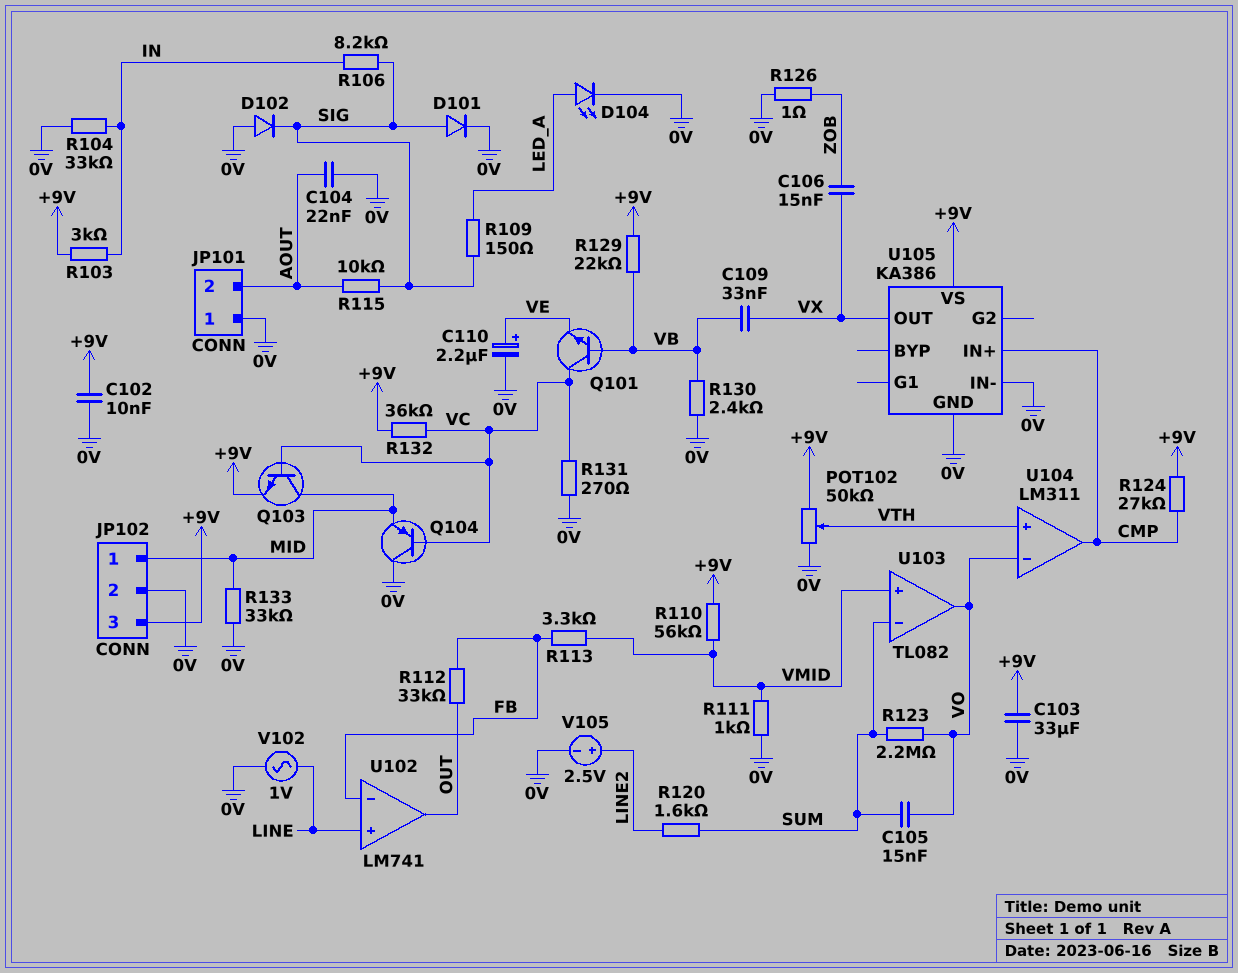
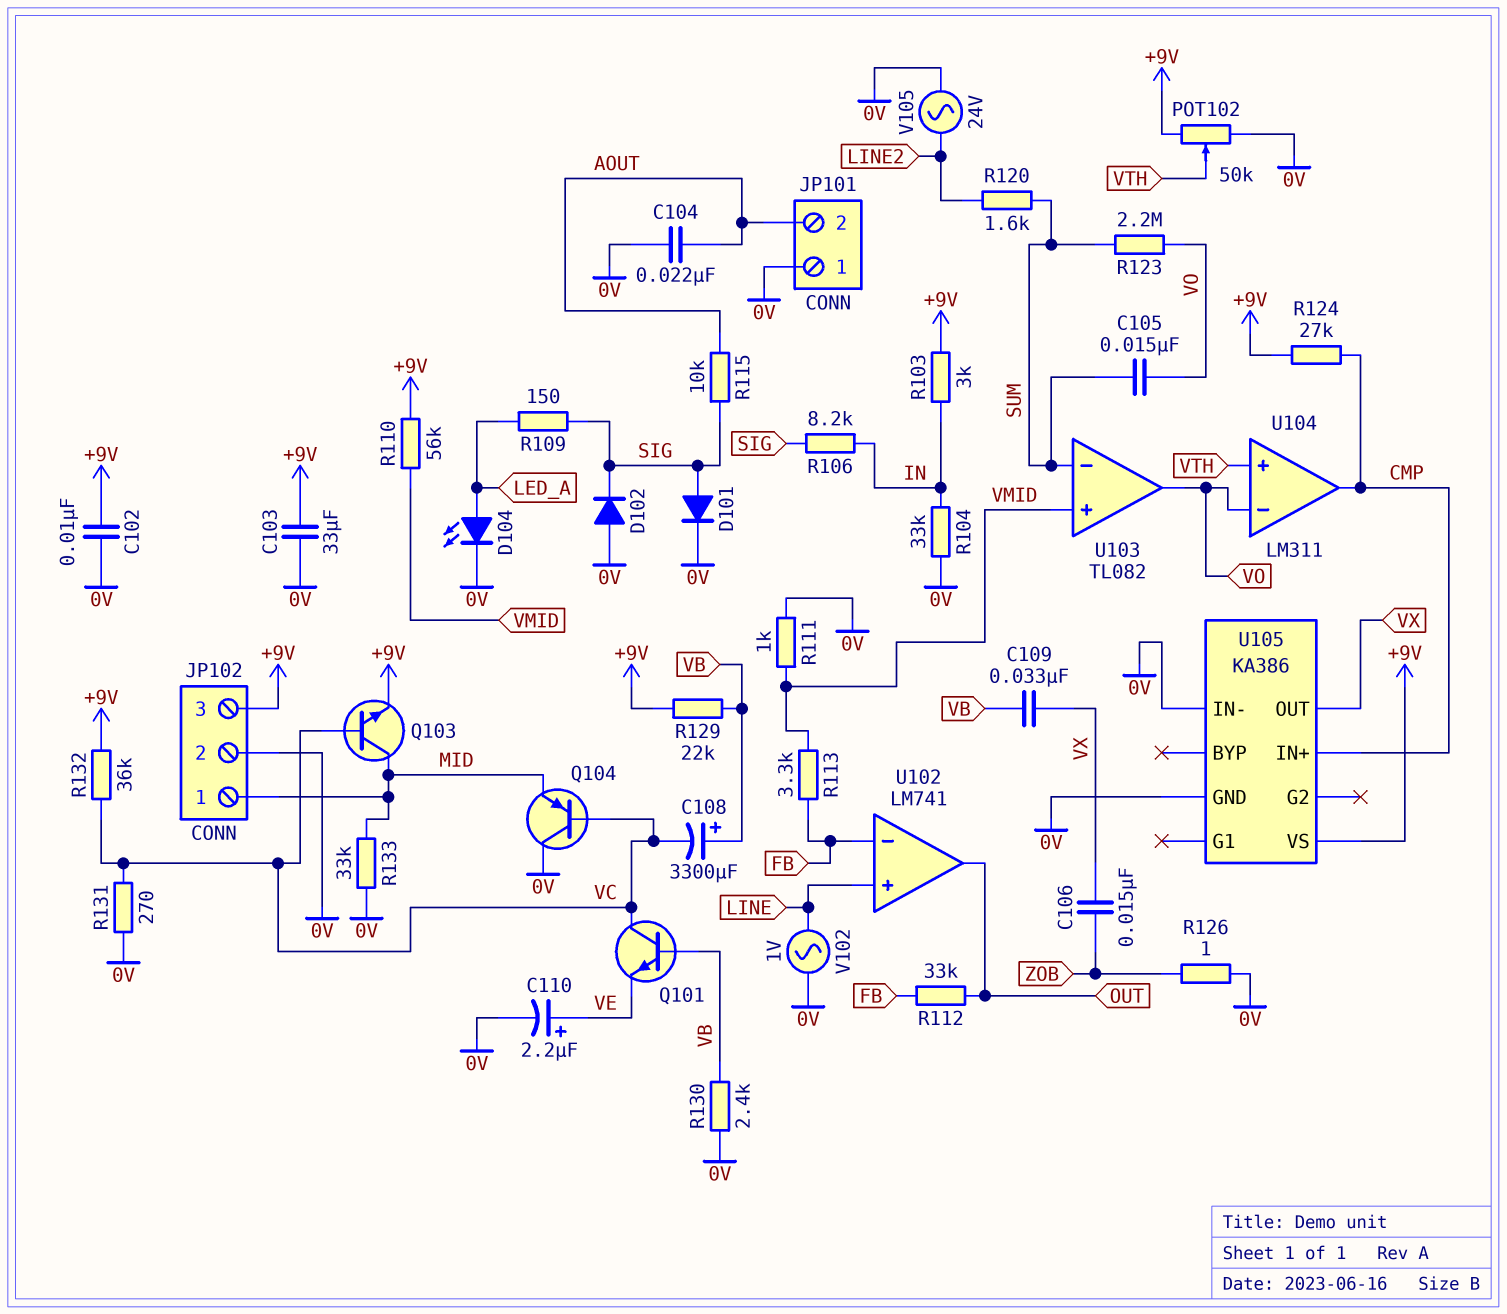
C108: none -> 3300uF (plus VB, minus VC)
V105: 2.5V (plus LINE2, minus 0V) -> AC 24V (0V, LINE2)

